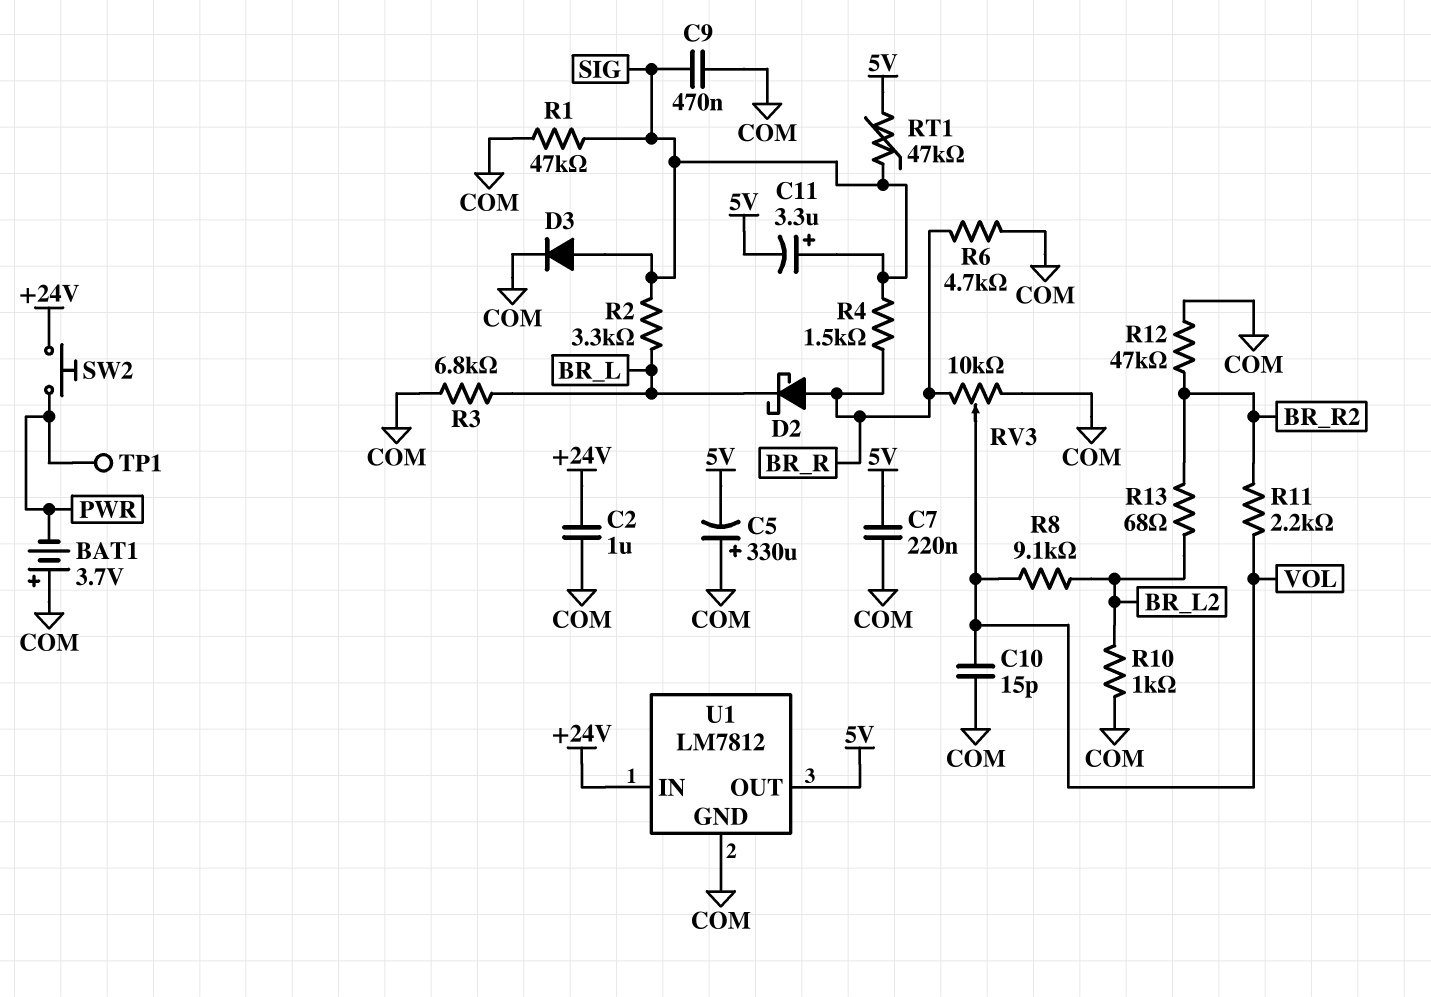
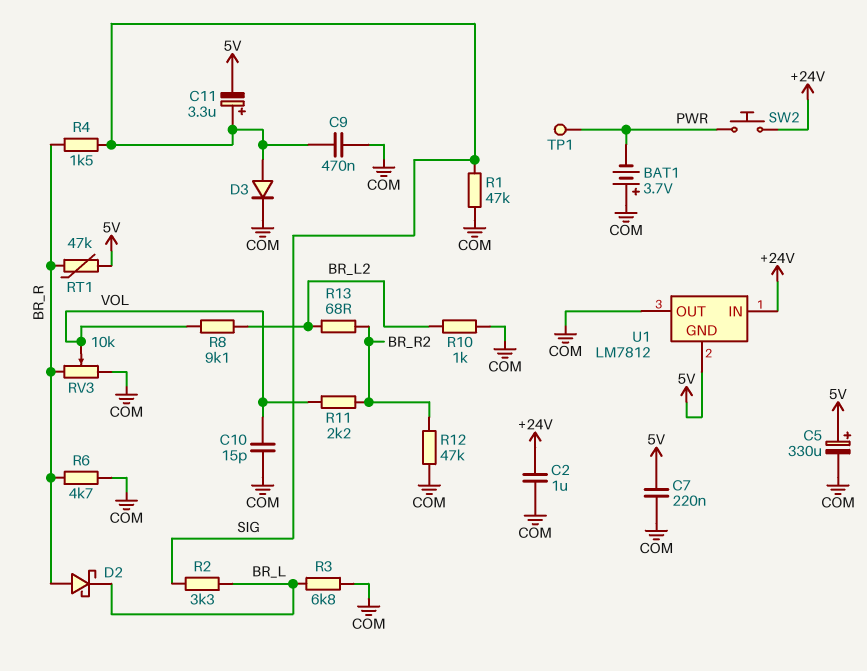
C5: 330uF (plus COM, minus 5V) -> 330uF (plus 5V, minus COM)
RT1: 47k (5V, SIG) -> 47k (5V, BR_R)
U1 pin GND: COM -> 5V
U1 pin OUT: 5V -> COM

